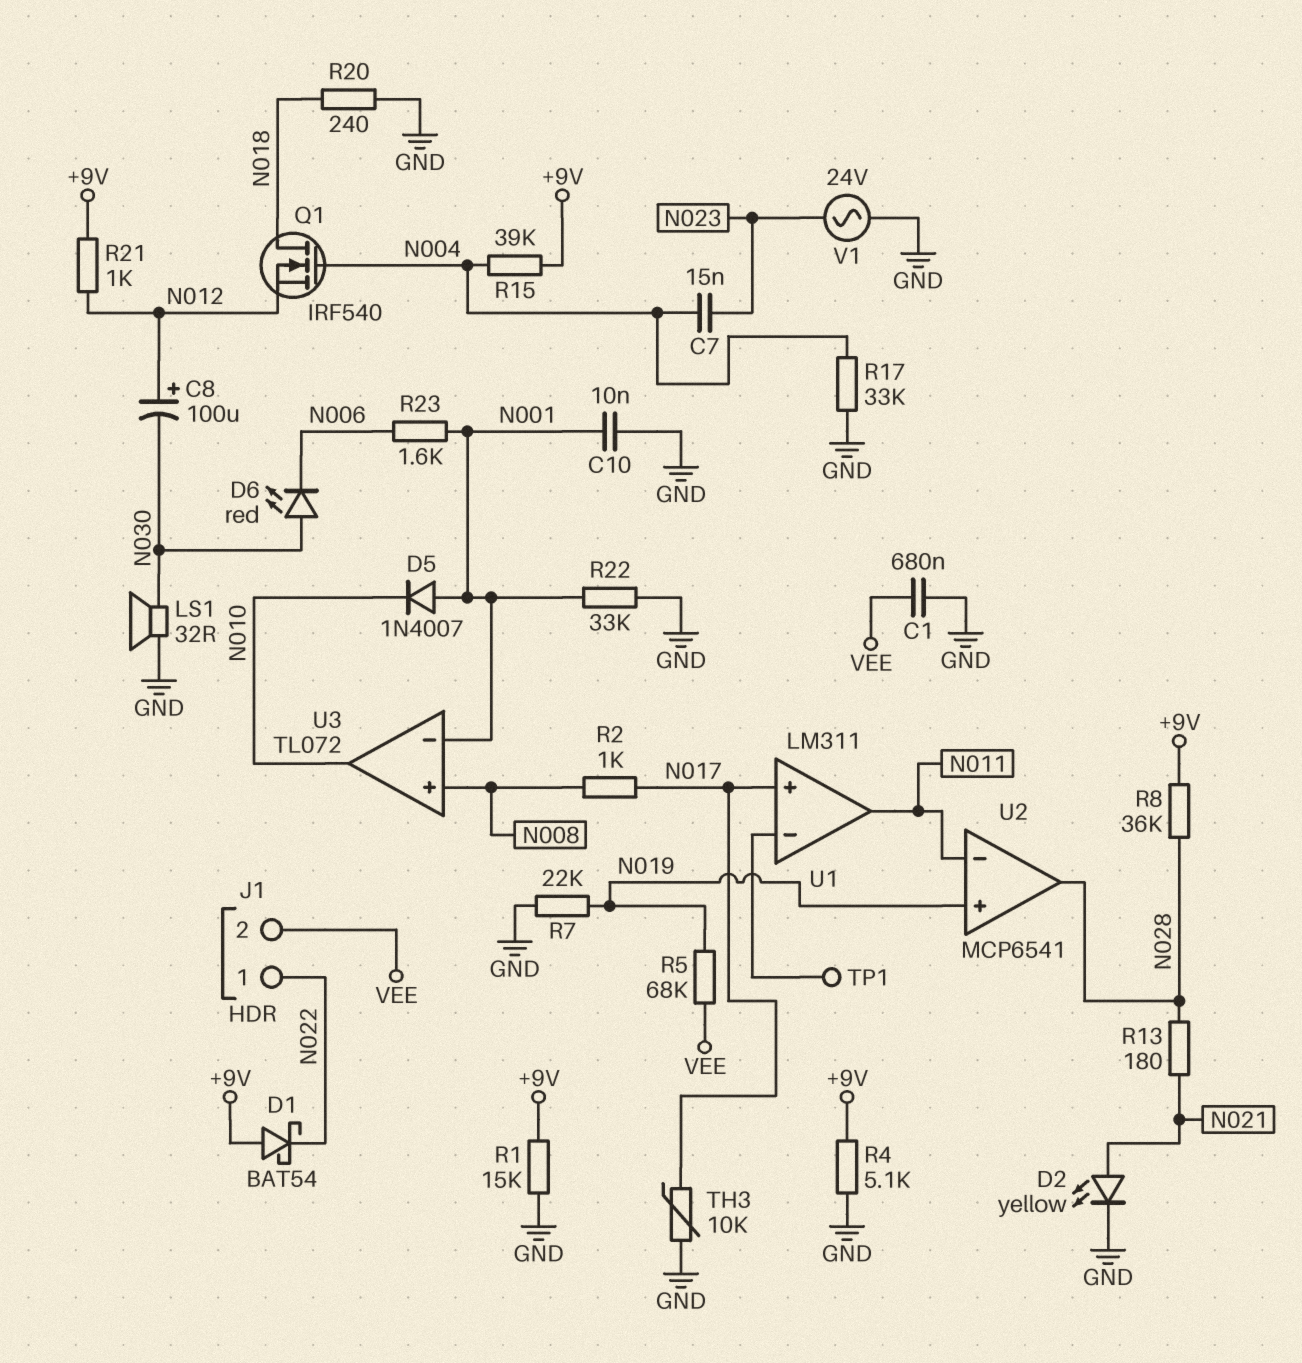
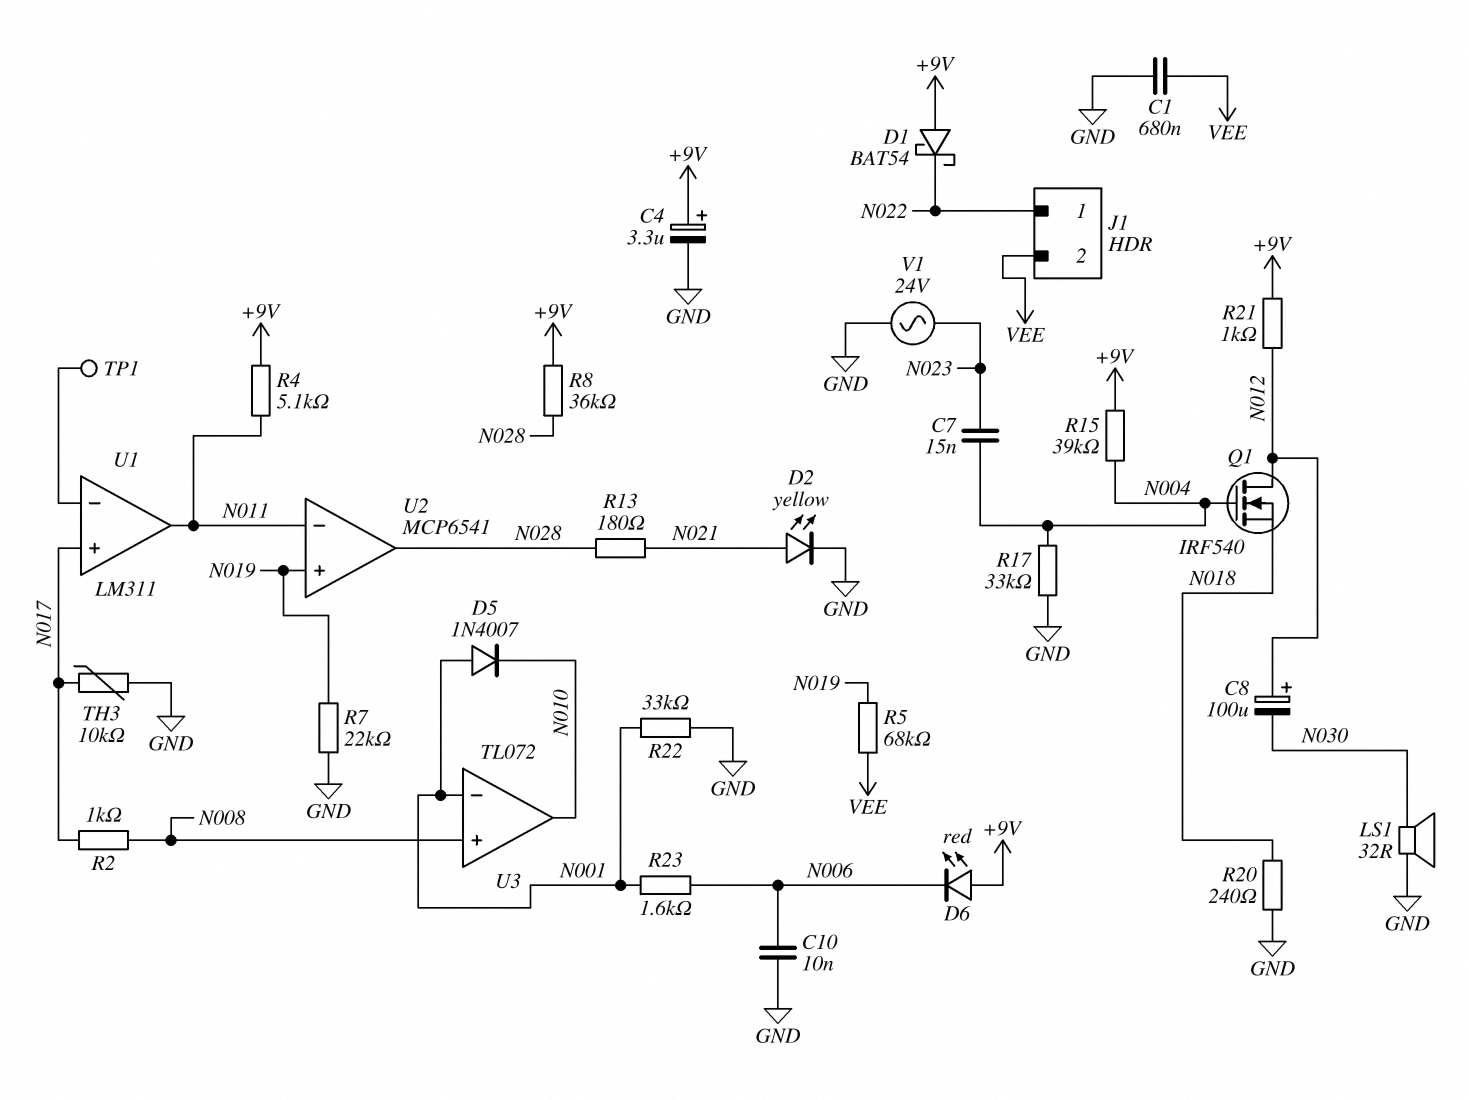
C4: none -> 3.3uF (plus +9V, minus GND)
C10: 10nF (GND, N001) -> 10nF (GND, N006)
D6: LED red (A N030, K N006) -> LED red (A +9V, K N006)
Q1: NMOS IRF540 (G N004, D N018, S N012) -> NMOS IRF540 (G N004, D N012, S N018)
R1: 15k (+9V, GND) -> none
R4: 5.1k (+9V, GND) -> 5.1k (+9V, N011)

